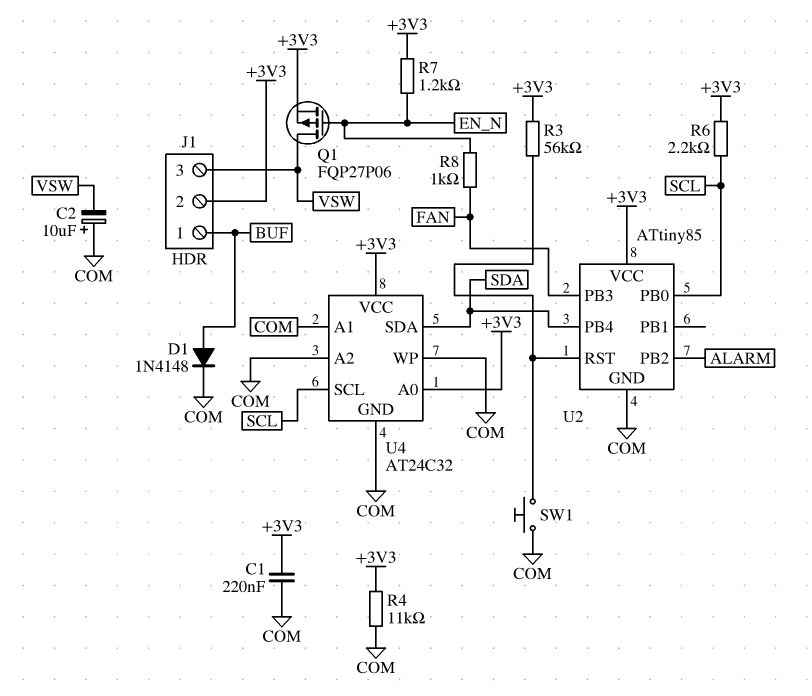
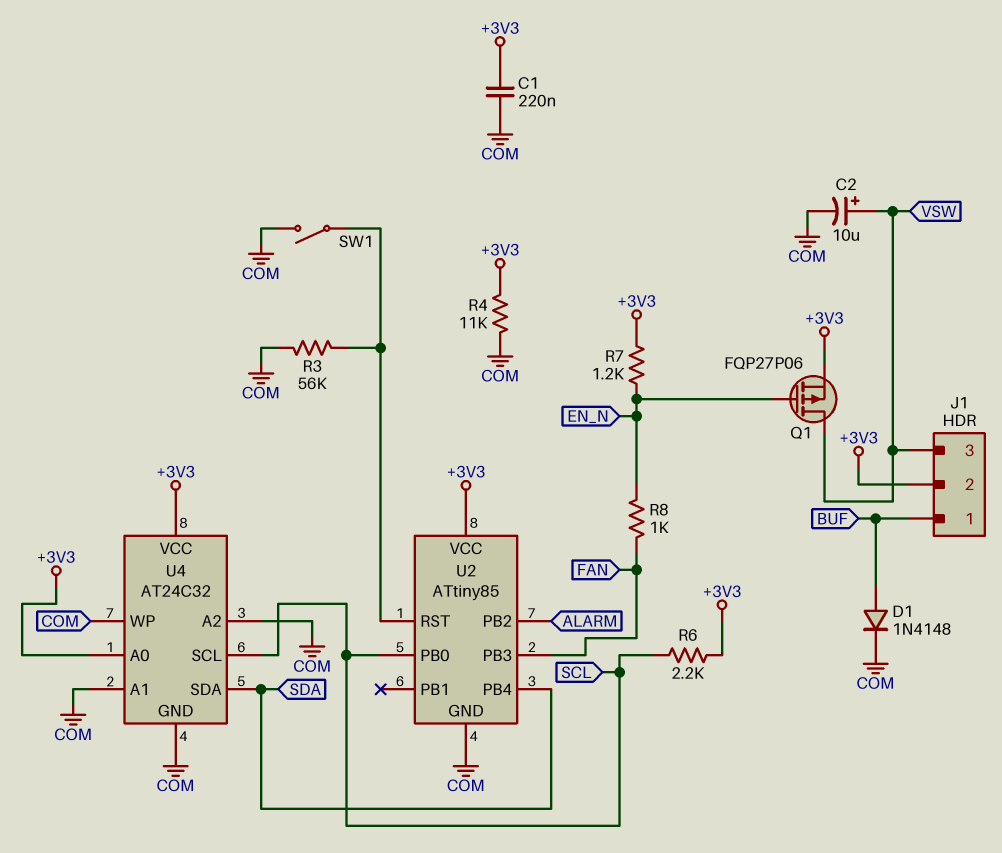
C2: 10uF (plus COM, minus VSW) -> 10uF (plus VSW, minus COM)
R3: 56k (+3V3, U2/RST) -> 56k (COM, U2/RST)
SW1: button (COM, U2/RST) -> switch (COM, U2/RST)

